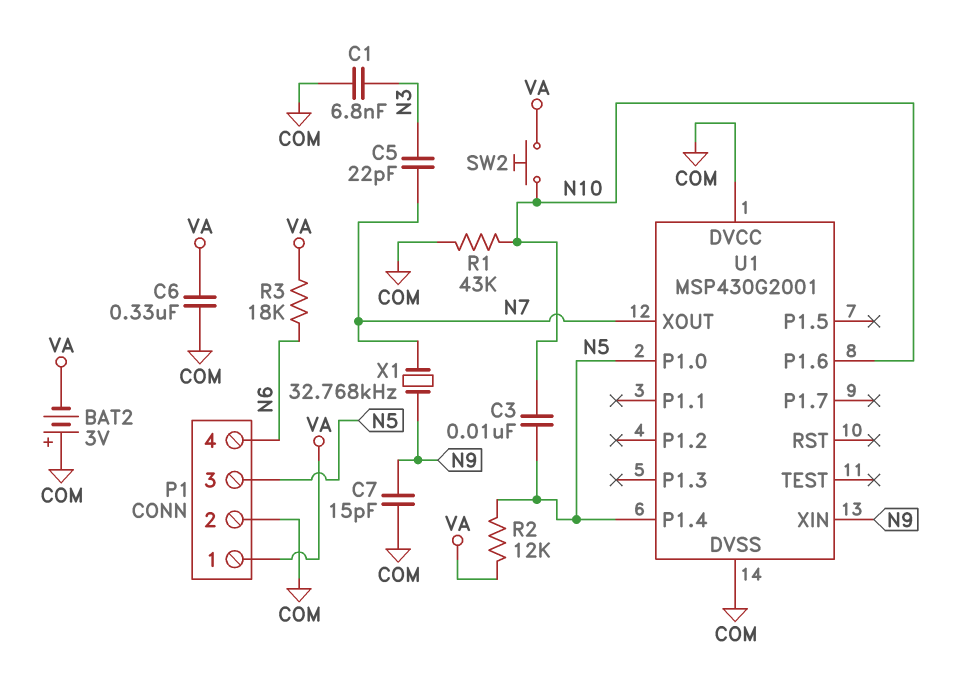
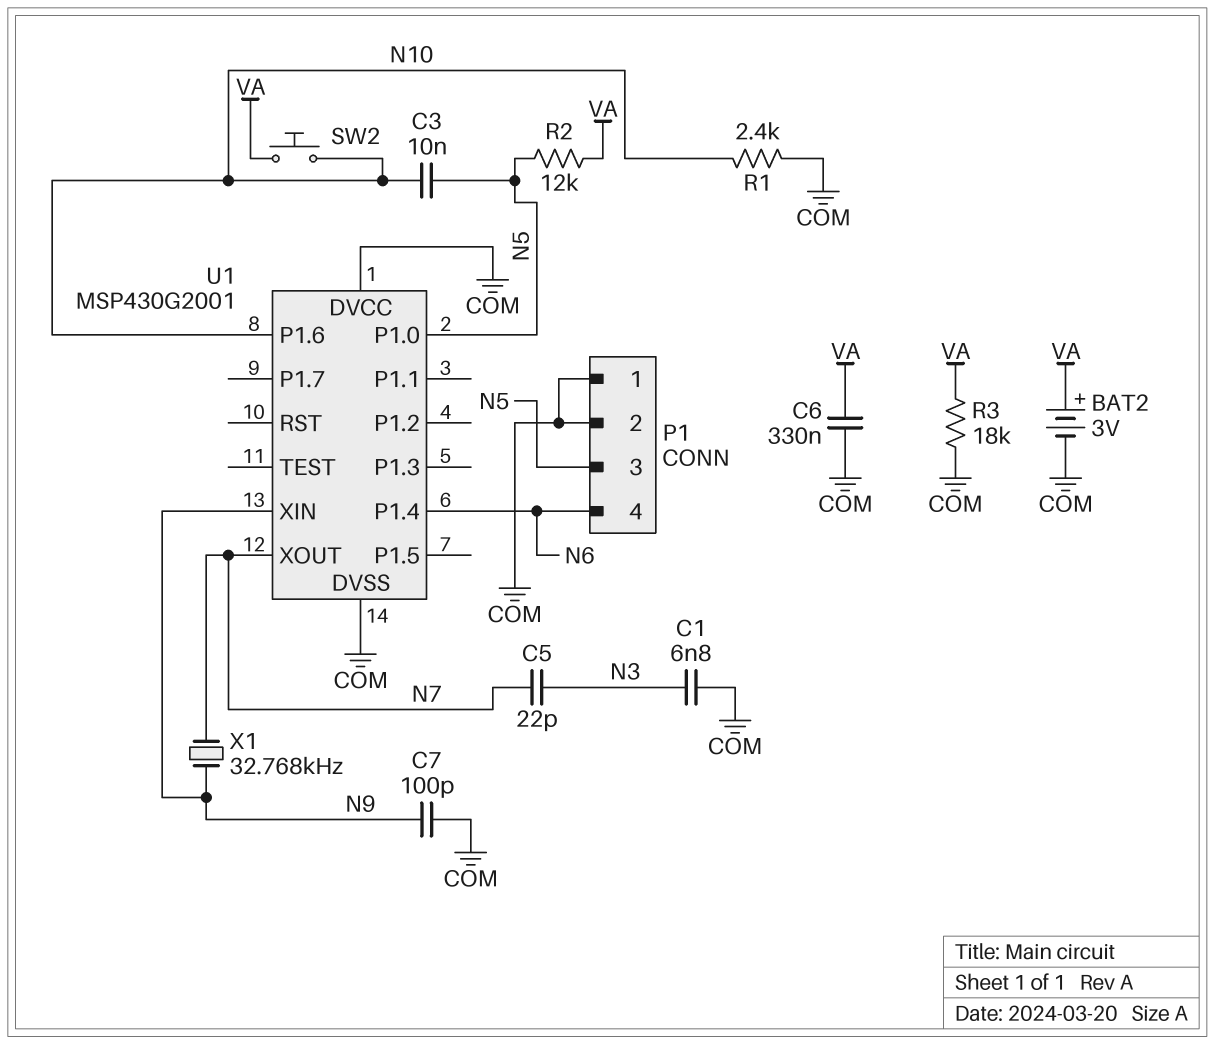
BAT2: 3V (plus COM, minus VA) -> 3V (plus VA, minus COM)
C7: 15pF (COM, N9) -> 100pF (COM, N9)
P1 pin 1: VA -> COM
R1: 43k (COM, N10) -> 2.4k (COM, N10)
R3: 18k (N6, VA) -> 18k (COM, VA)
U1 pin P1.4: N5 -> N6

